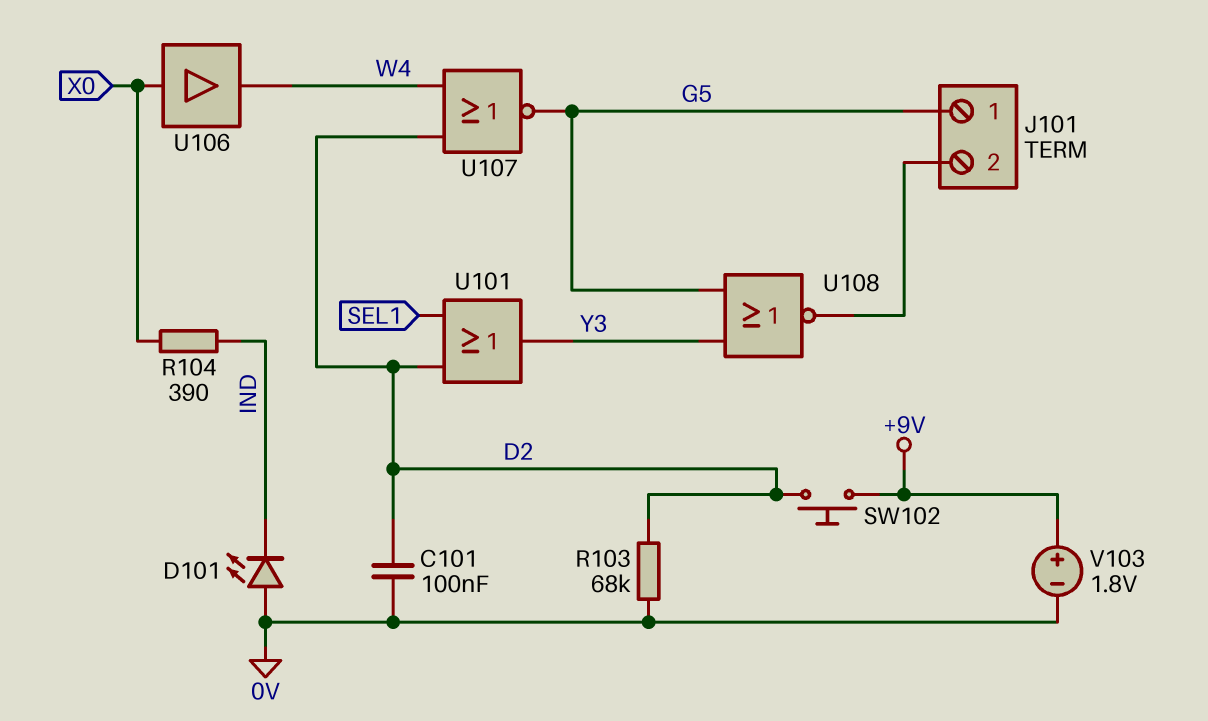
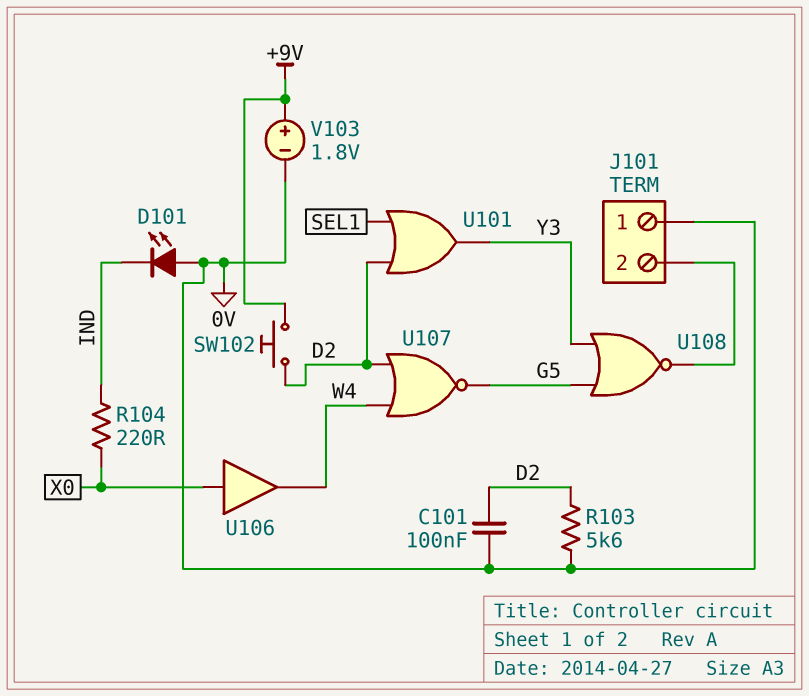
J101 pin 1: G5 -> 0V
R103: 68k (0V, D2) -> 5.6k (0V, D2)
R104: 390 (IND, X0) -> 220 (IND, X0)

